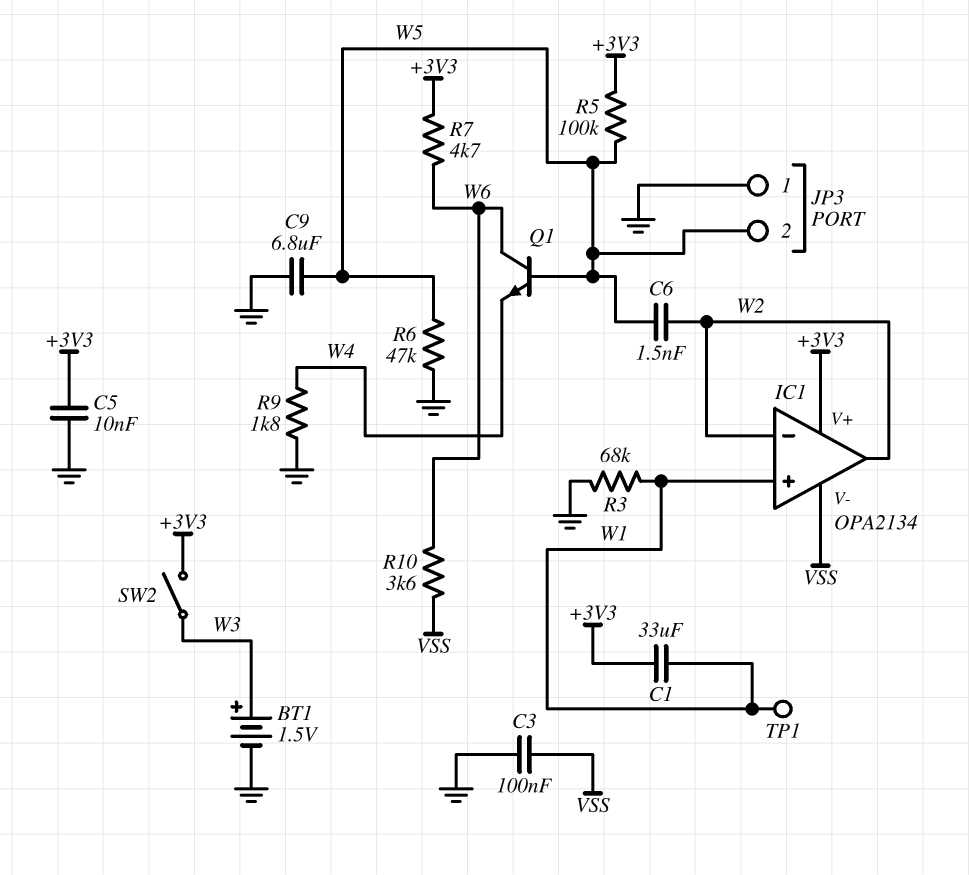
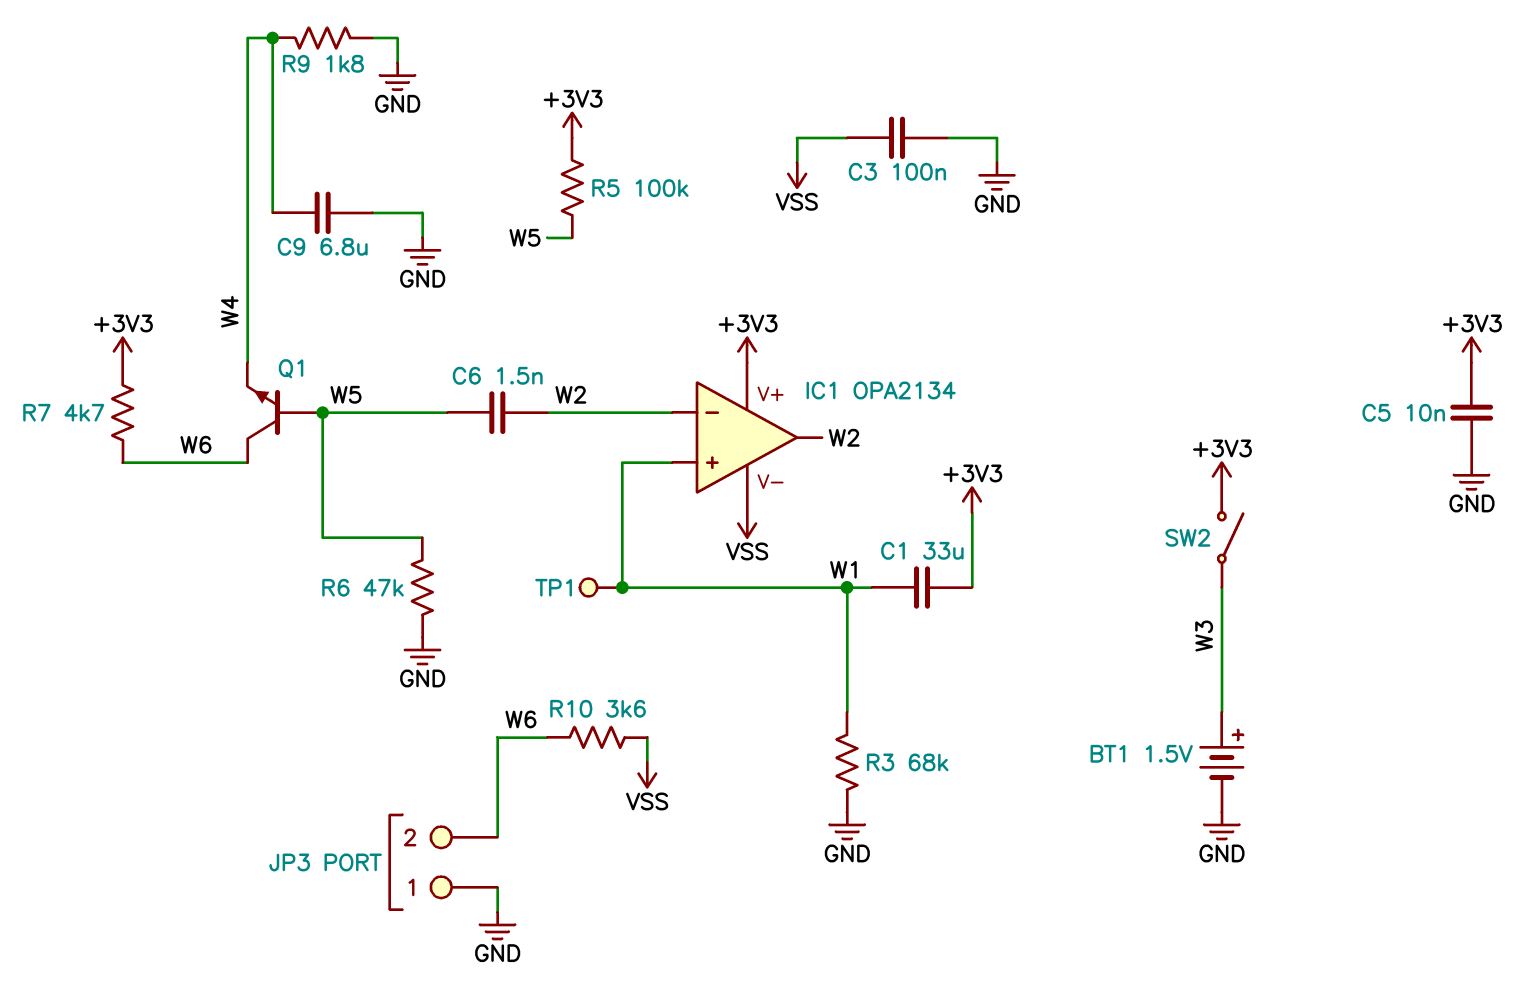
C9: 6.8uF (GND, W5) -> 6.8uF (GND, W4)
JP3 pin 2: W5 -> W6

